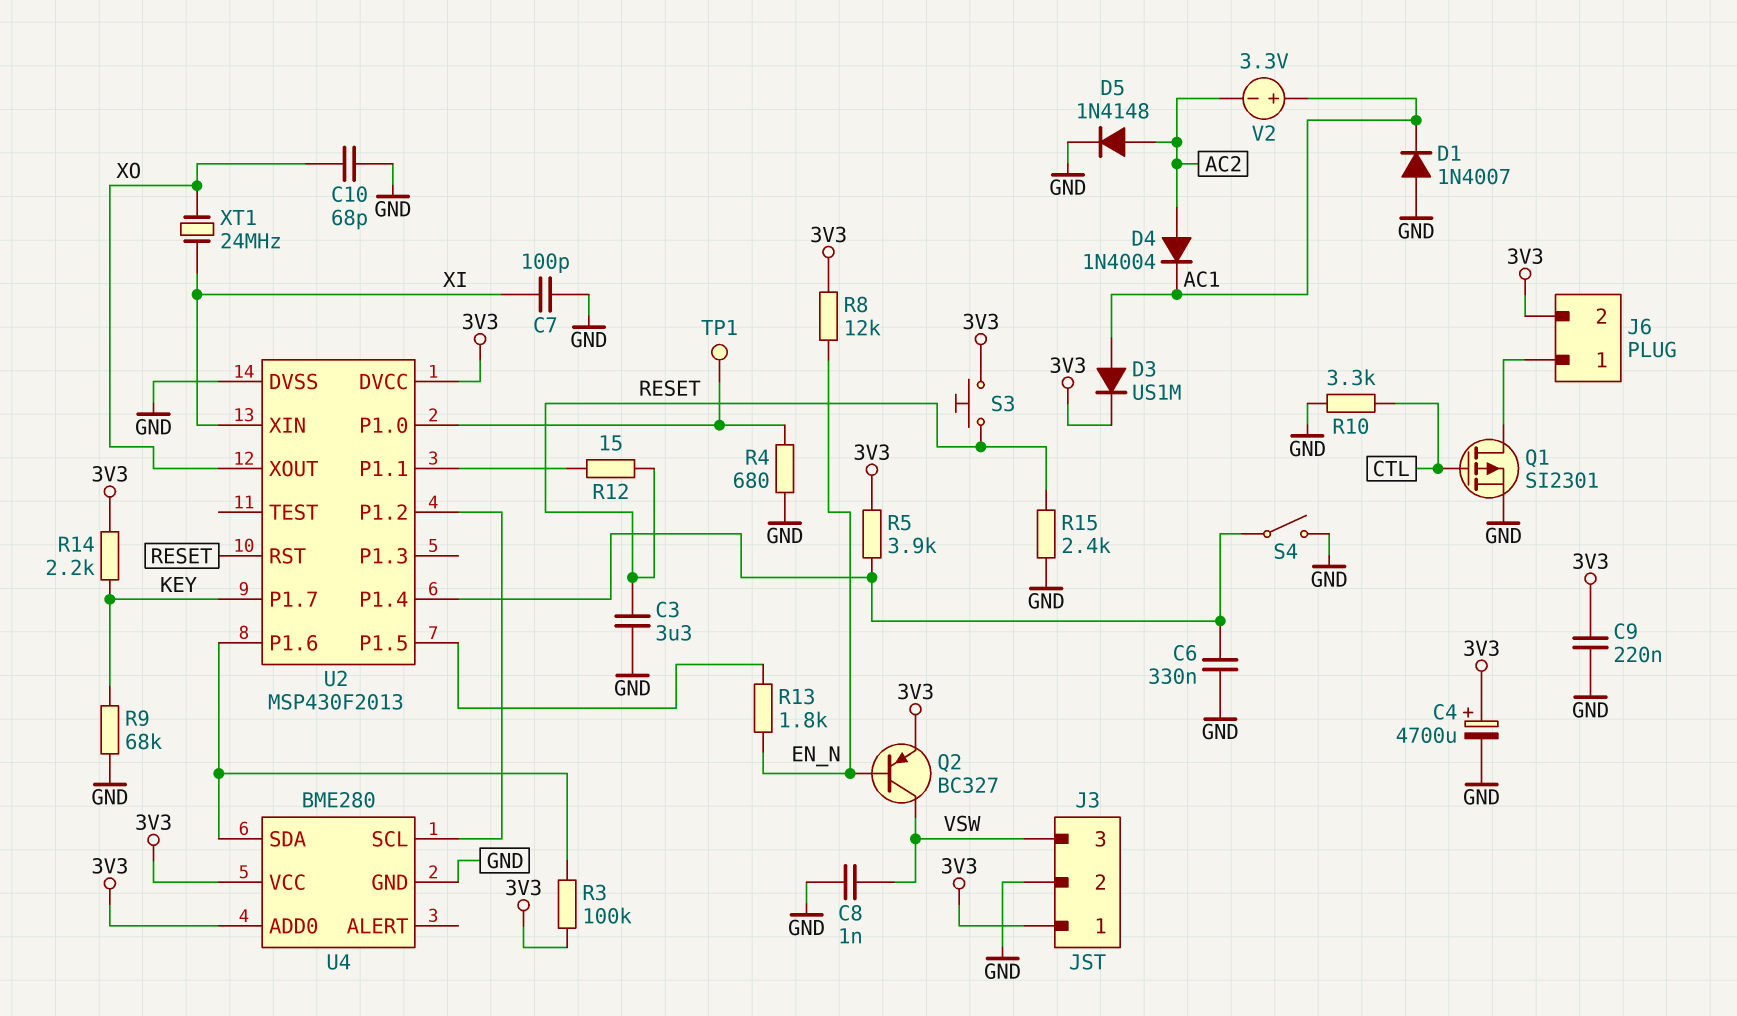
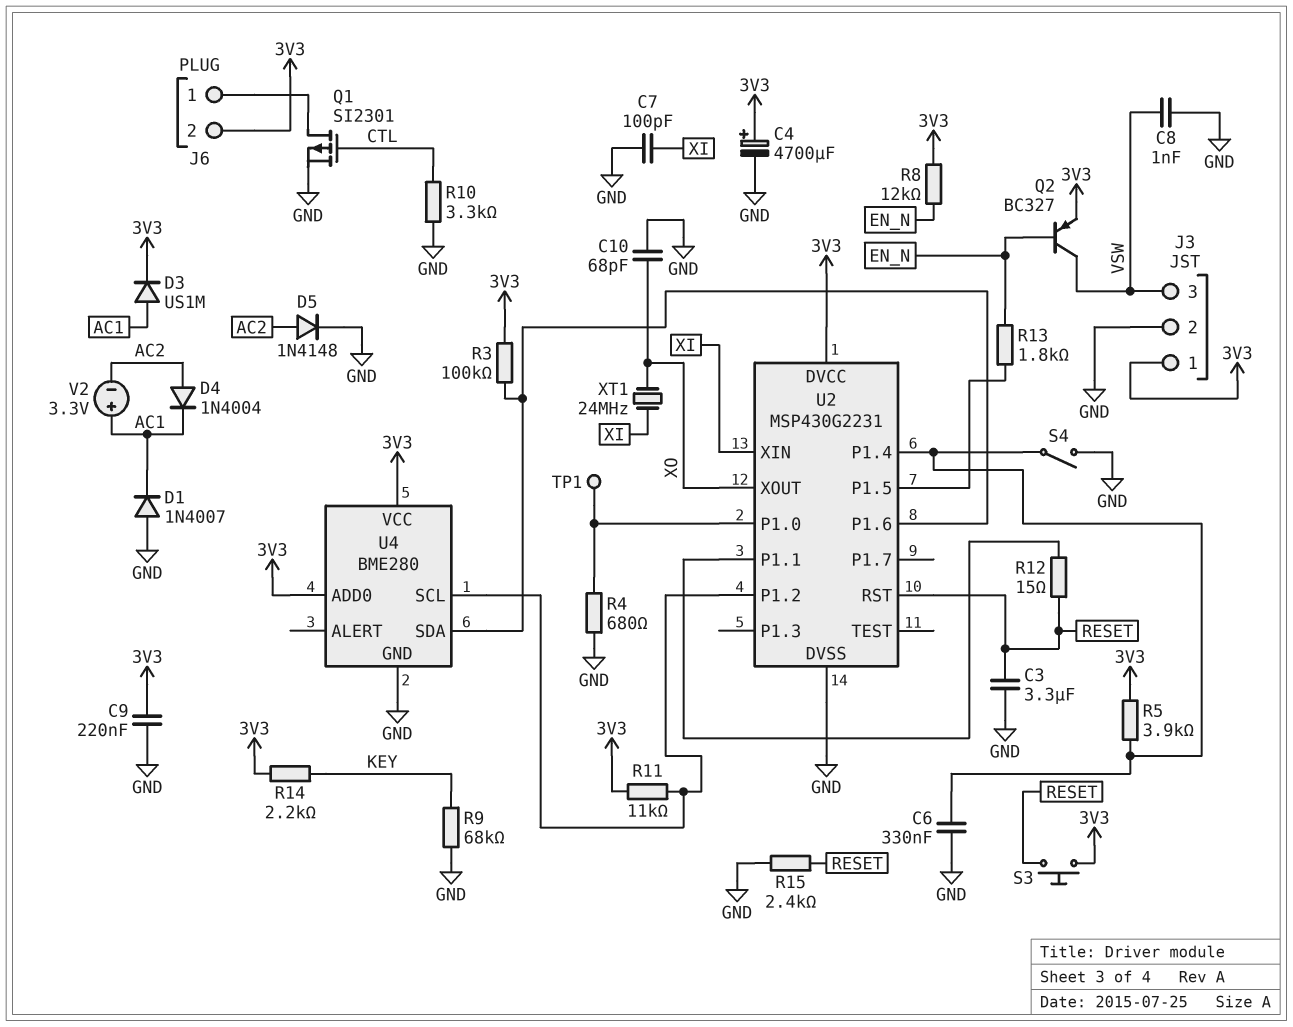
R11: none -> 11k (3V3, U2/P1.2)
U2: MSP430F2013 -> MSP430G2231
U2 pin P1.7: KEY -> none

